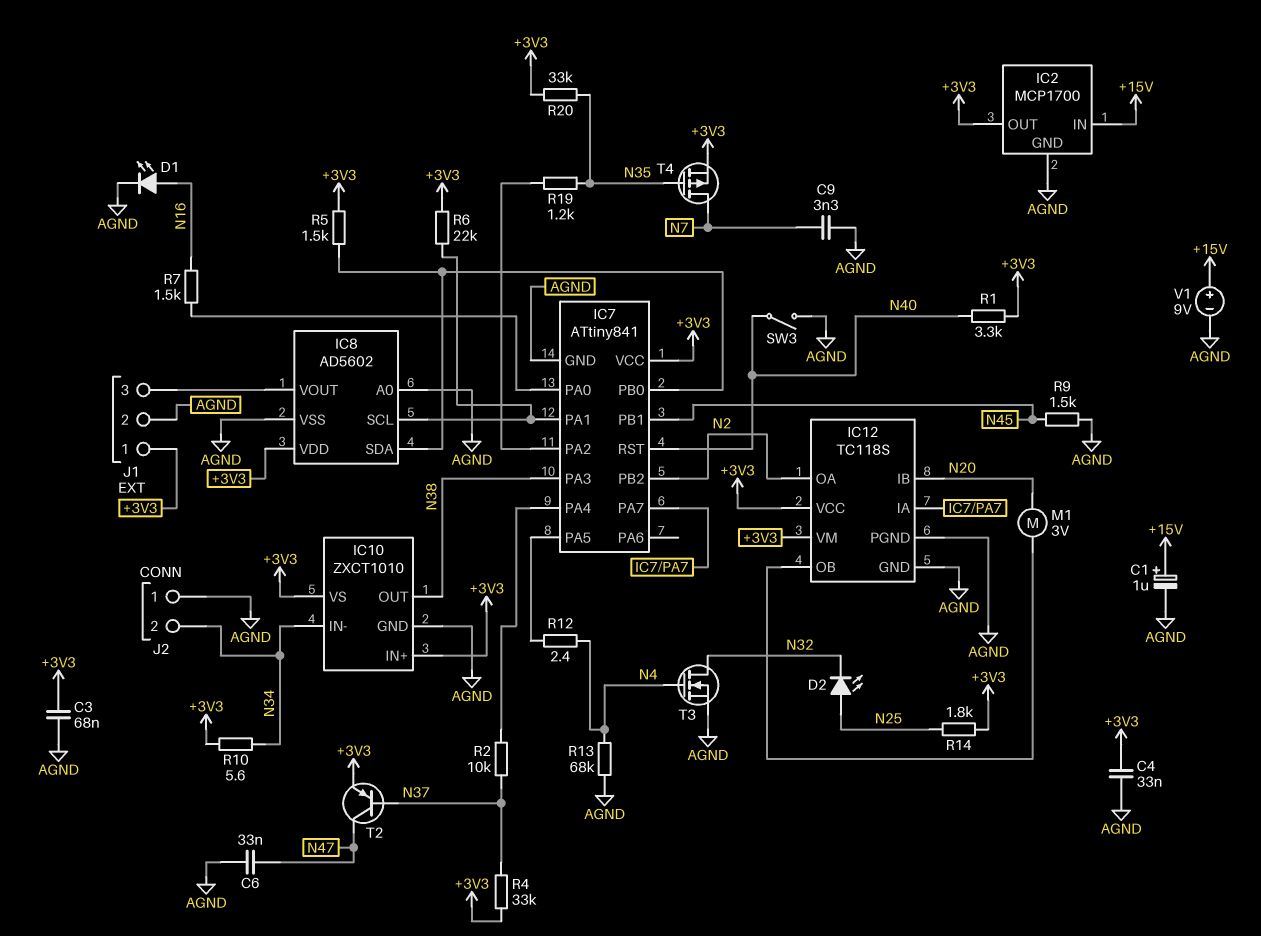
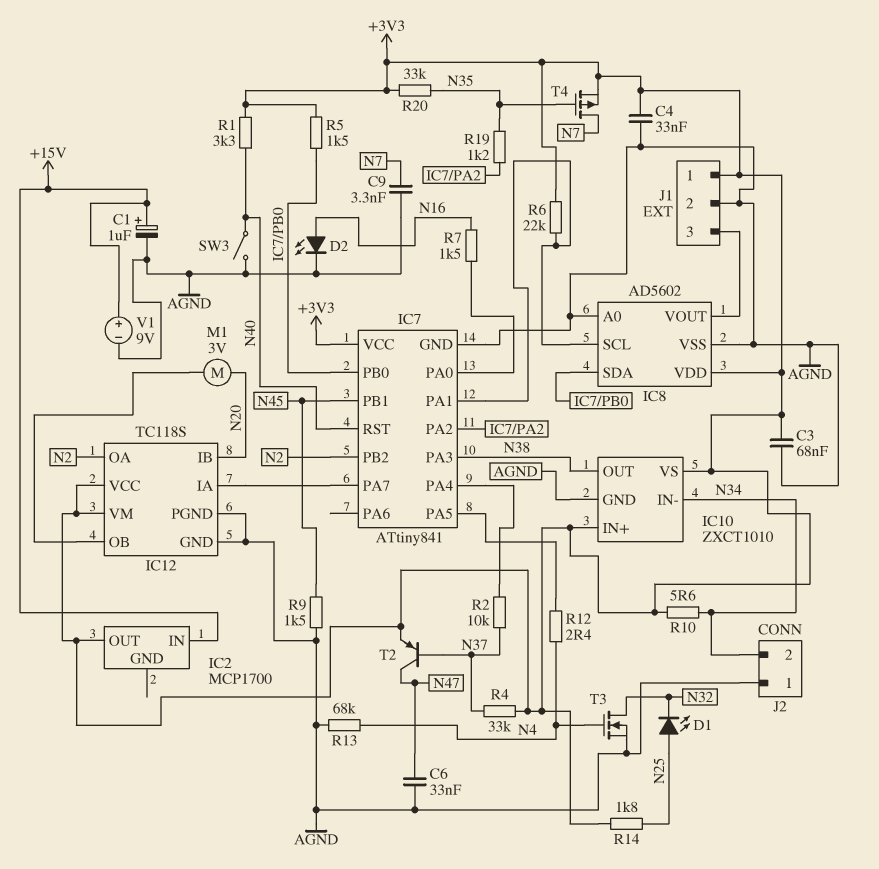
D1: LED (A N16, K AGND) -> LED (A N25, K N32)
D2: LED (A N25, K N32) -> LED (A N16, K AGND)
IC2 pin GND: AGND -> none

